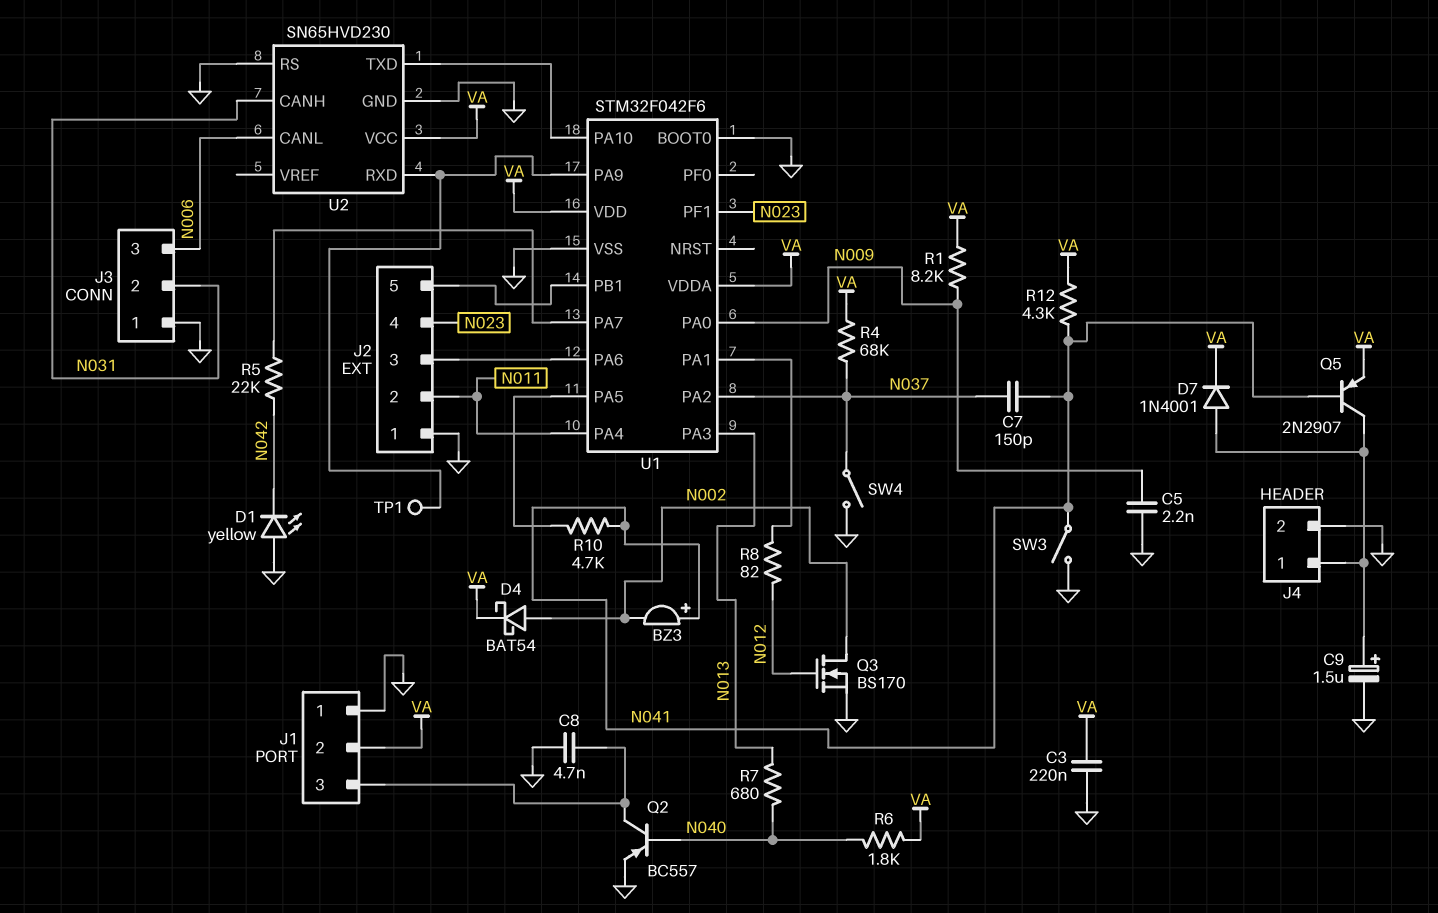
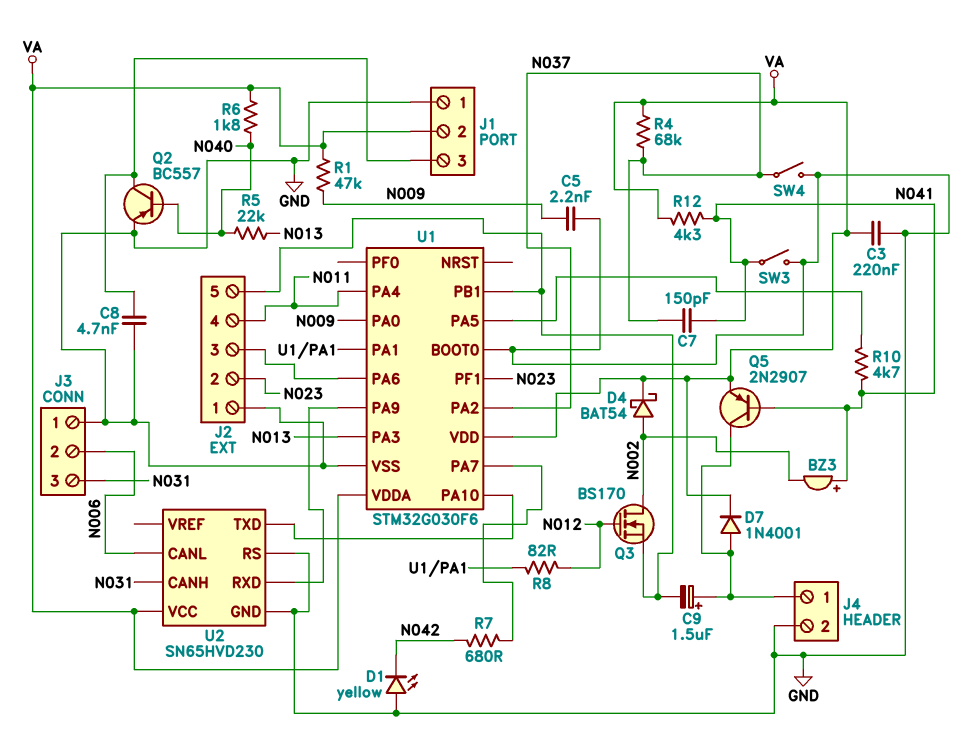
C9: 1.5uF (plus J4/1, minus GND) -> 1.5uF (plus J4/1, minus J2/5)
J2 pin 2: N011 -> N023
J2 pin 4: N023 -> N011
J3 pin 2: N031 -> N006
J3 pin 3: N006 -> N031
Q3: NMOS BS170 (G N012, D N002, S GND) -> NMOS BS170 (G N012, D N002, S J2/5)
R1: 8.2k (N009, VA) -> 47k (N009, VA)
R5: 22k (N042, U1/PA7) -> 22k (N013, N040)
R7: 680 (N013, N040) -> 680 (N042, U1/PA7)
TP1: test point (U1/PA9) -> none
U1: STM32F042F6 -> STM32G030F6

